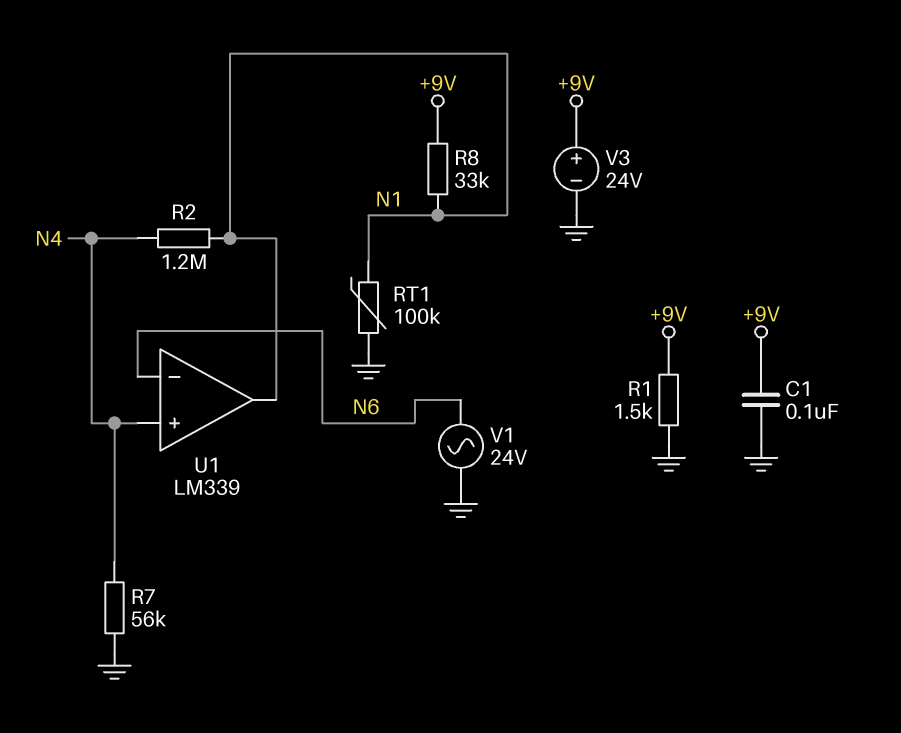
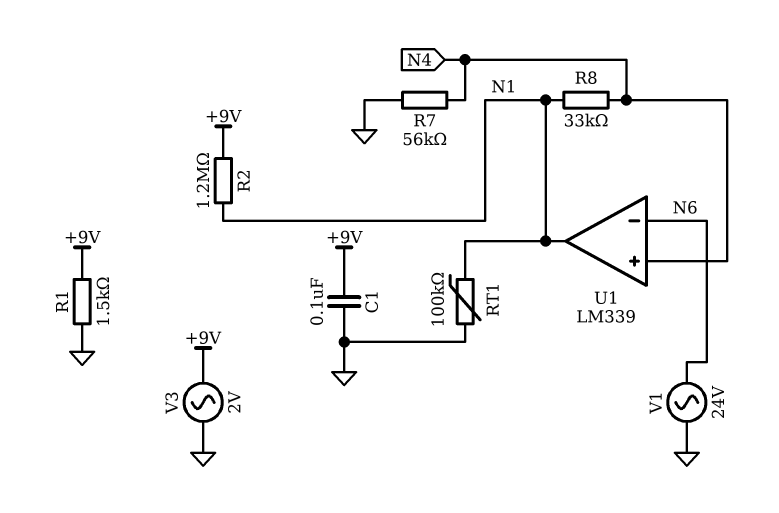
R2: 1.2M (N1, N4) -> 1.2M (+9V, N1)
R8: 33k (+9V, N1) -> 33k (N1, N4)
V3: 24V (plus +9V, minus GND) -> AC 2V (+9V, GND)

